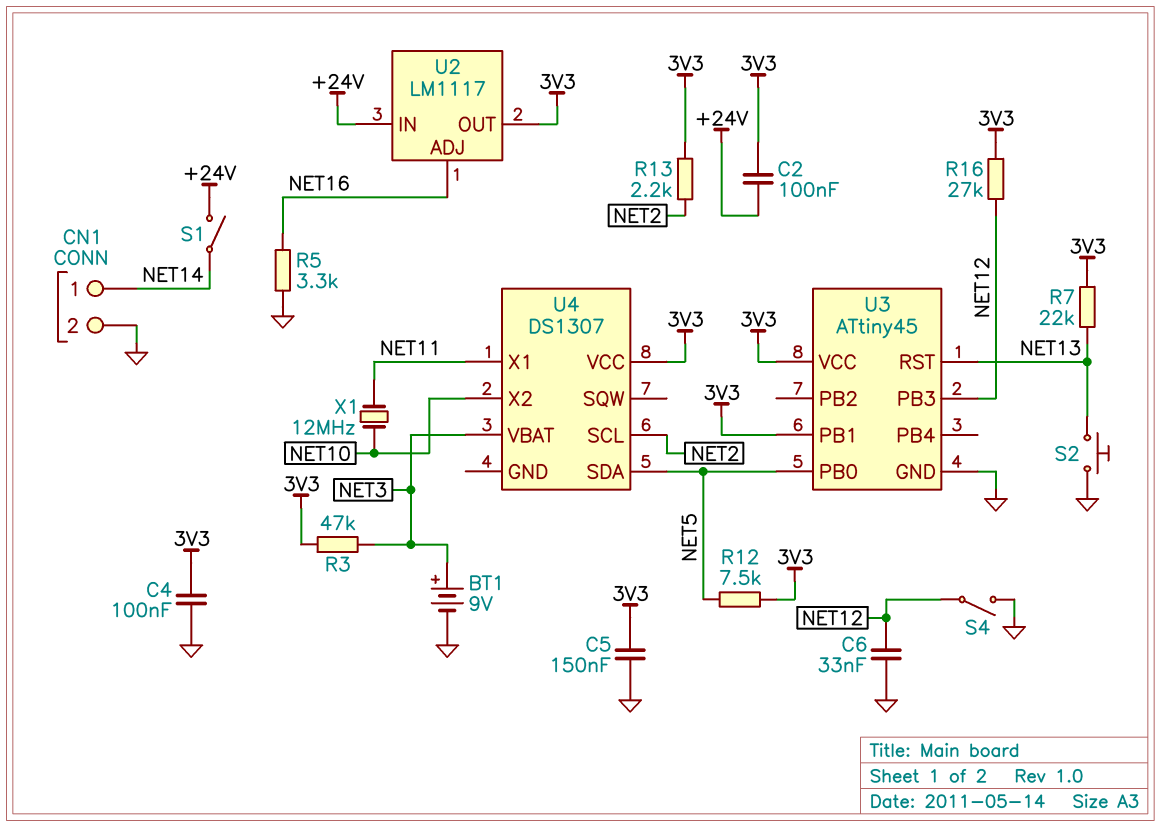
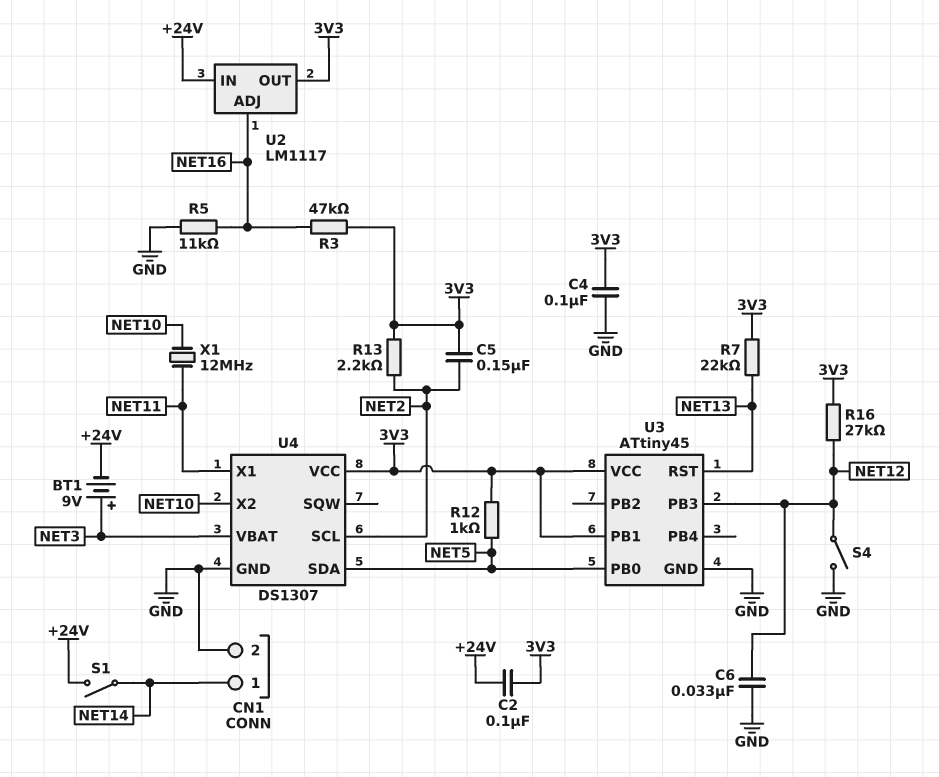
BT1: 9V (plus NET3, minus GND) -> 9V (plus NET3, minus +24V)
C5: 150nF (3V3, GND) -> 150nF (3V3, NET2)
R3: 47k (3V3, NET3) -> 47k (3V3, NET16)
R5: 3.3k (GND, NET16) -> 11k (GND, NET16)
R12: 7.5k (3V3, NET5) -> 1k (3V3, NET5)
S2: button (GND, NET13) -> none
U4 pin GND: none -> GND

